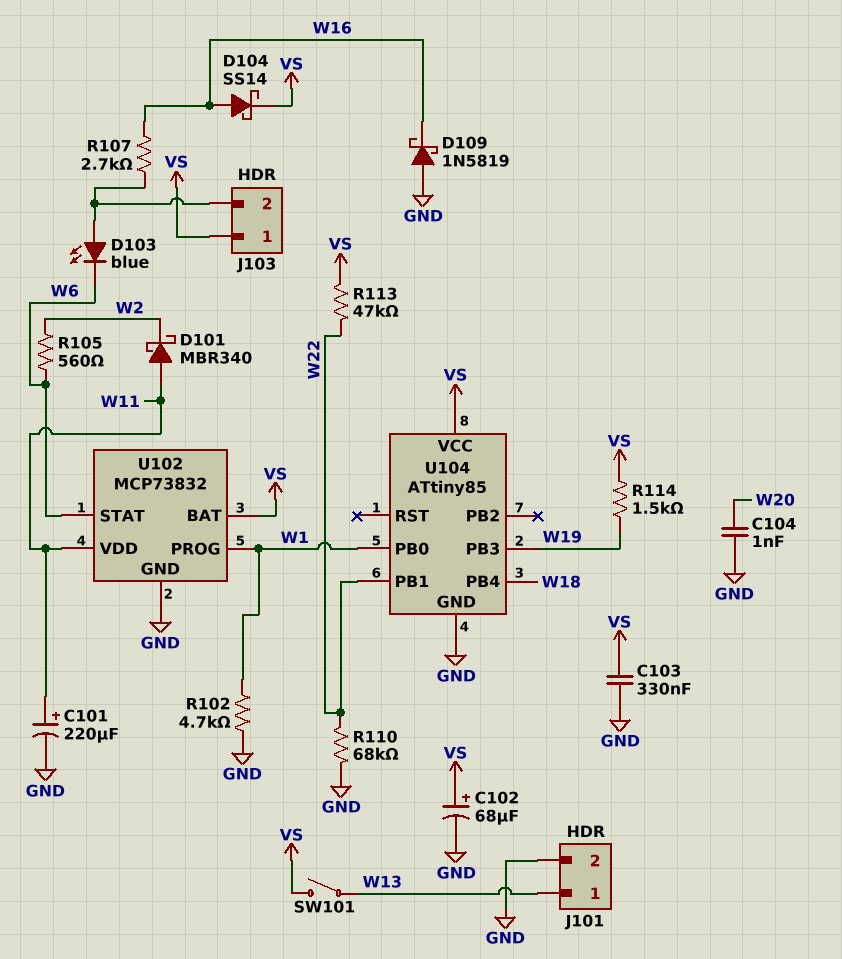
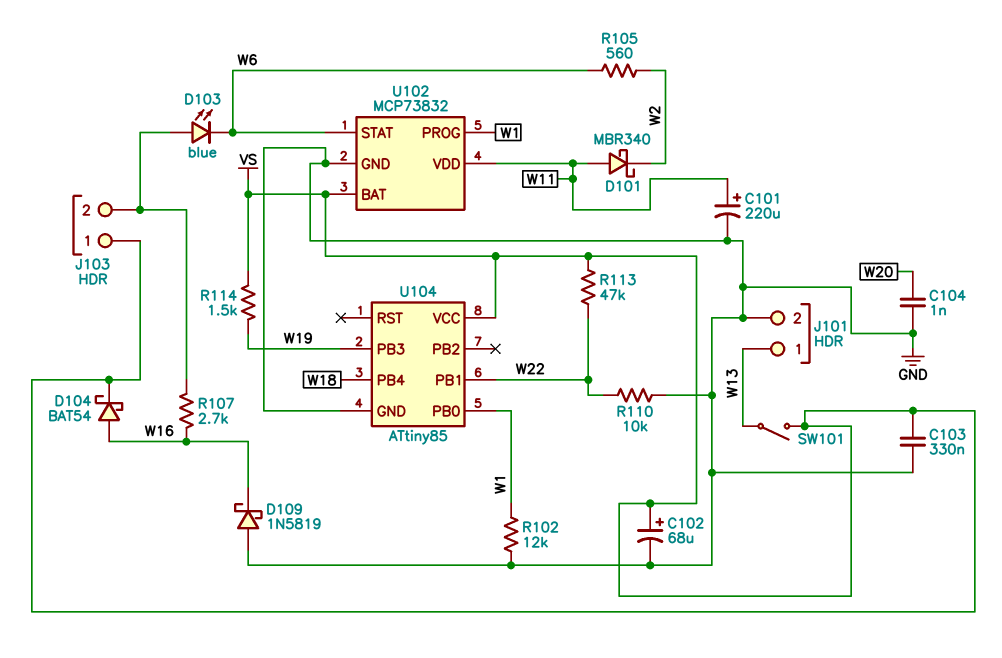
D104: schottky SS14 (A W16, K VS) -> schottky BAT54 (A W16, K VS)
R102: 4.7k (GND, W1) -> 12k (GND, W1)
R110: 68k (GND, W22) -> 10k (GND, W22)

